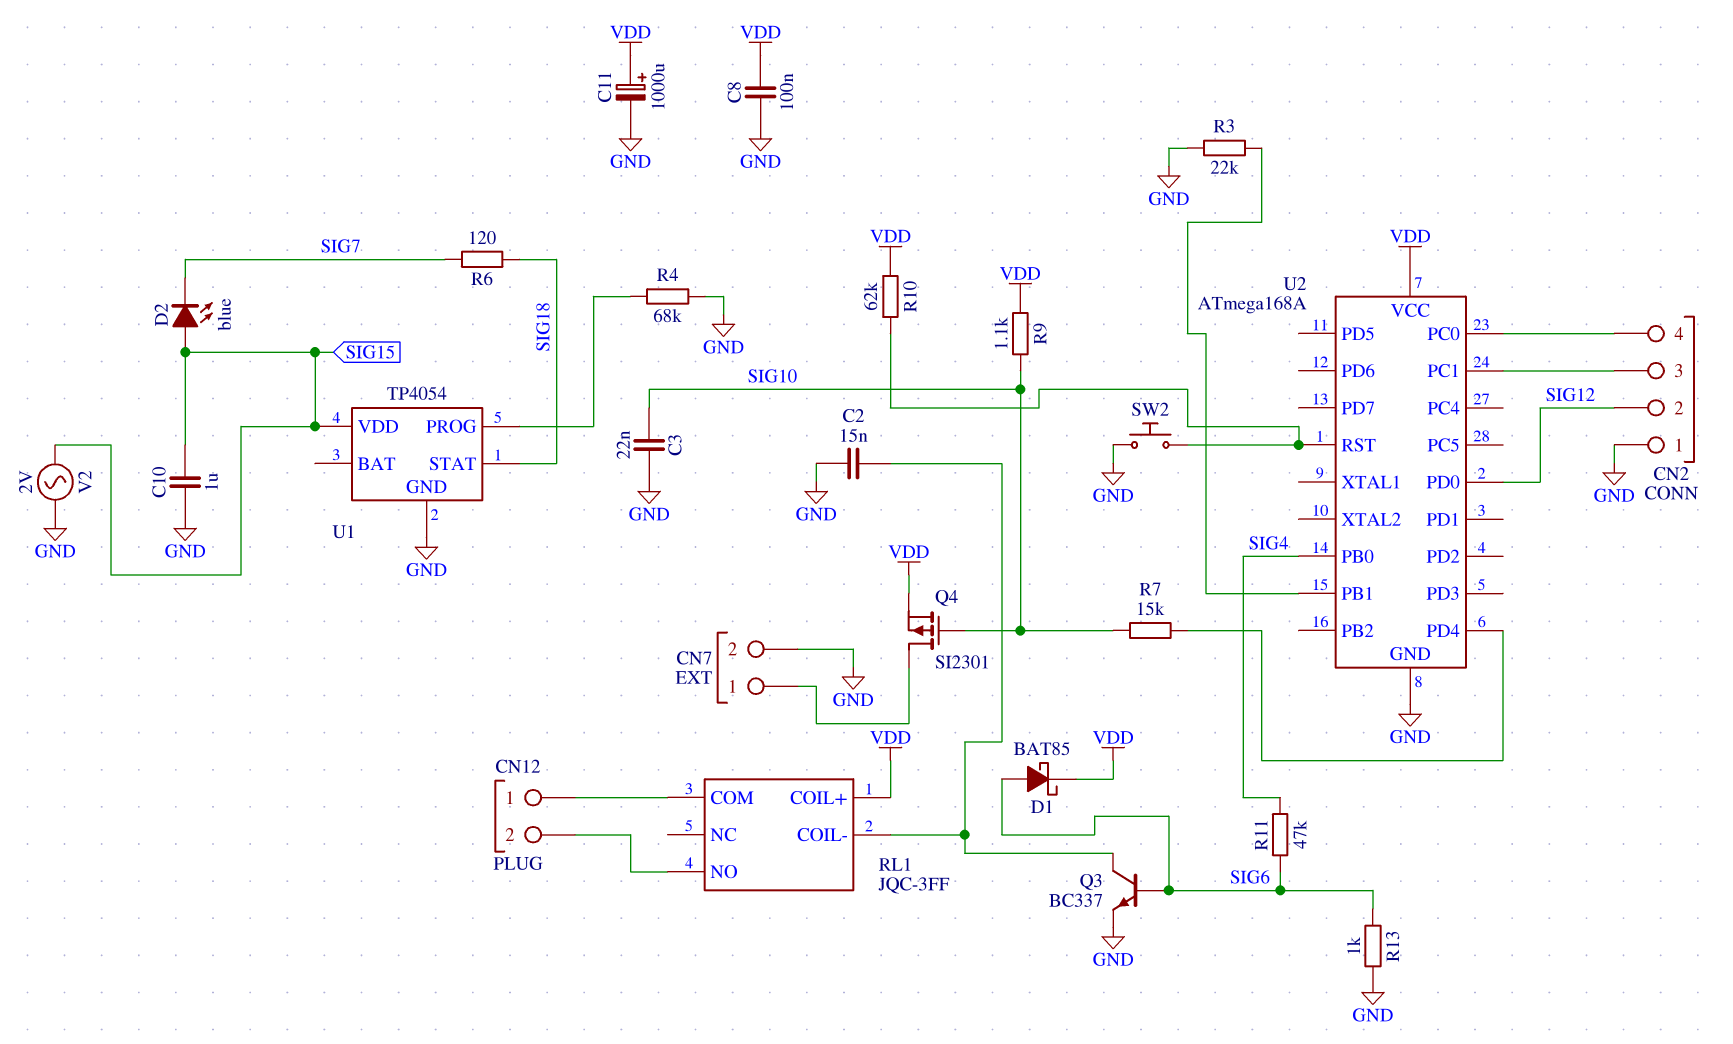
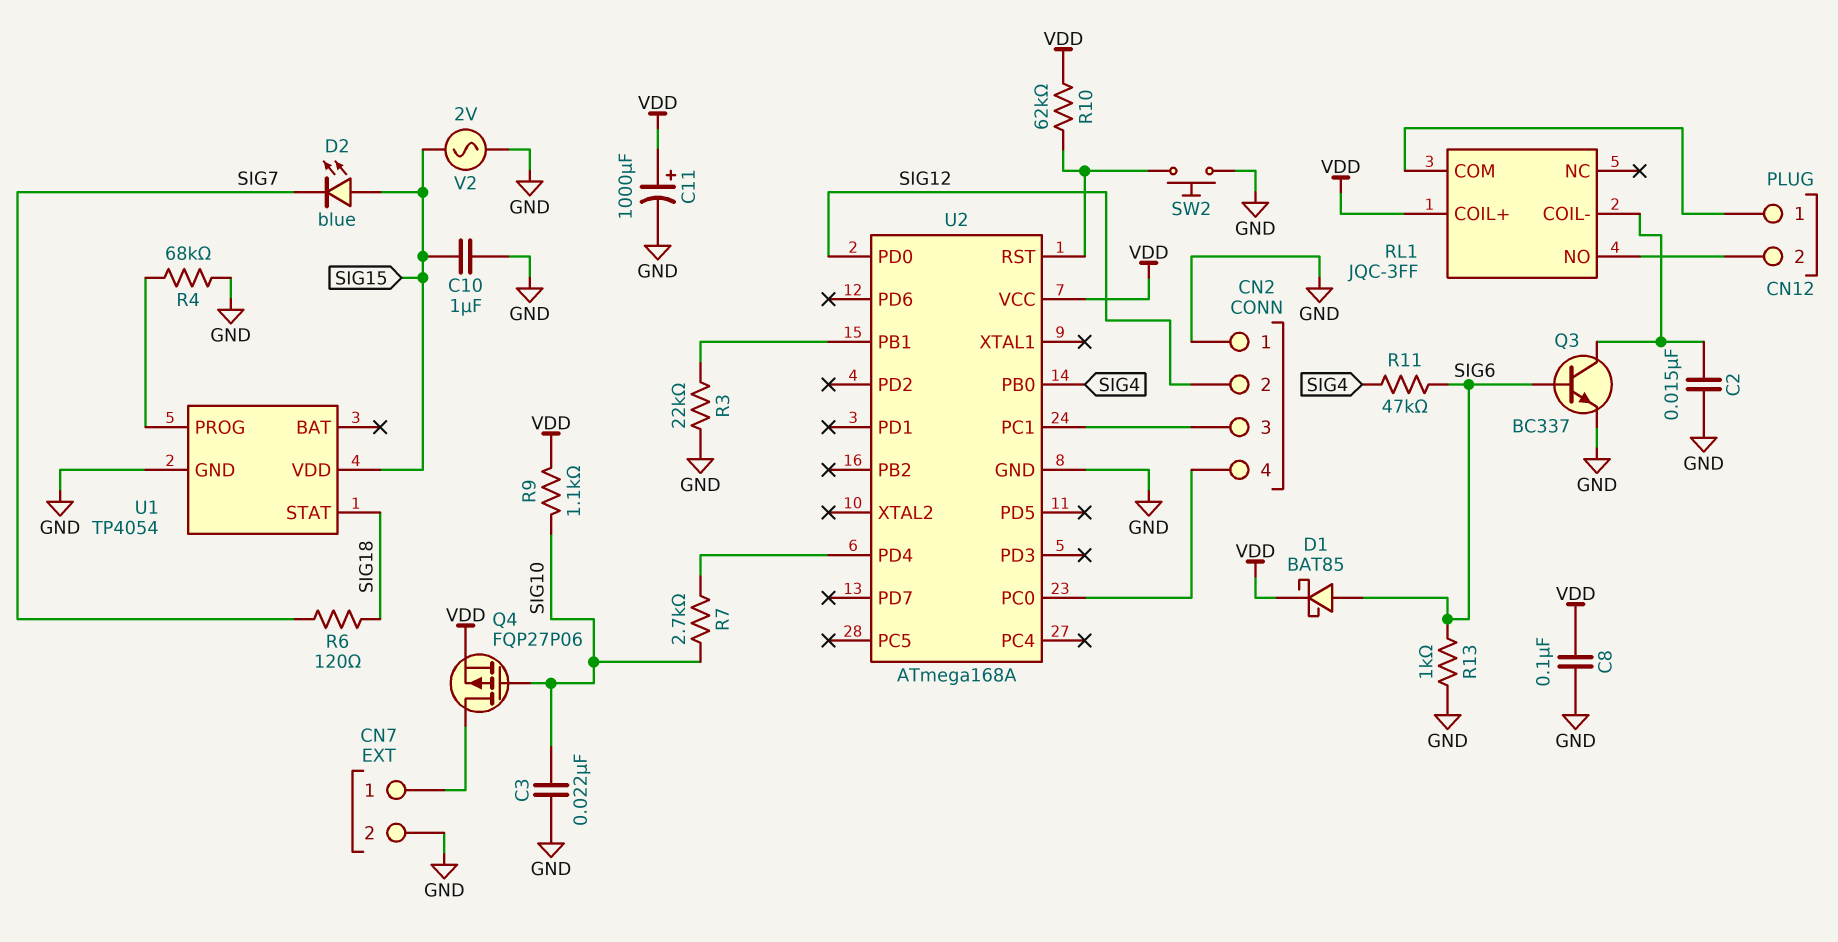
Q4: PMOS SI2301 (G SIG10, D CN7/1, S VDD) -> PMOS FQP27P06 (G SIG10, D CN7/1, S VDD)
R7: 15k (SIG10, U2/PD4) -> 2.7k (SIG10, U2/PD4)

